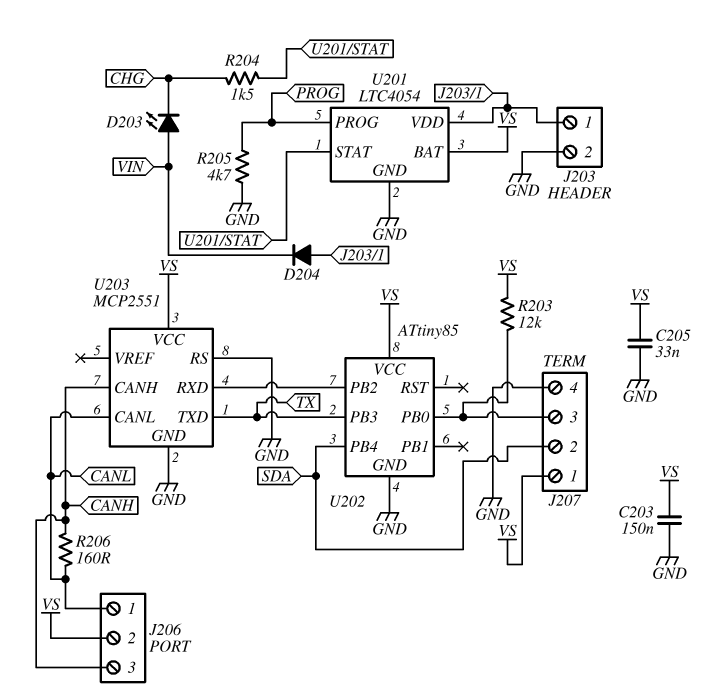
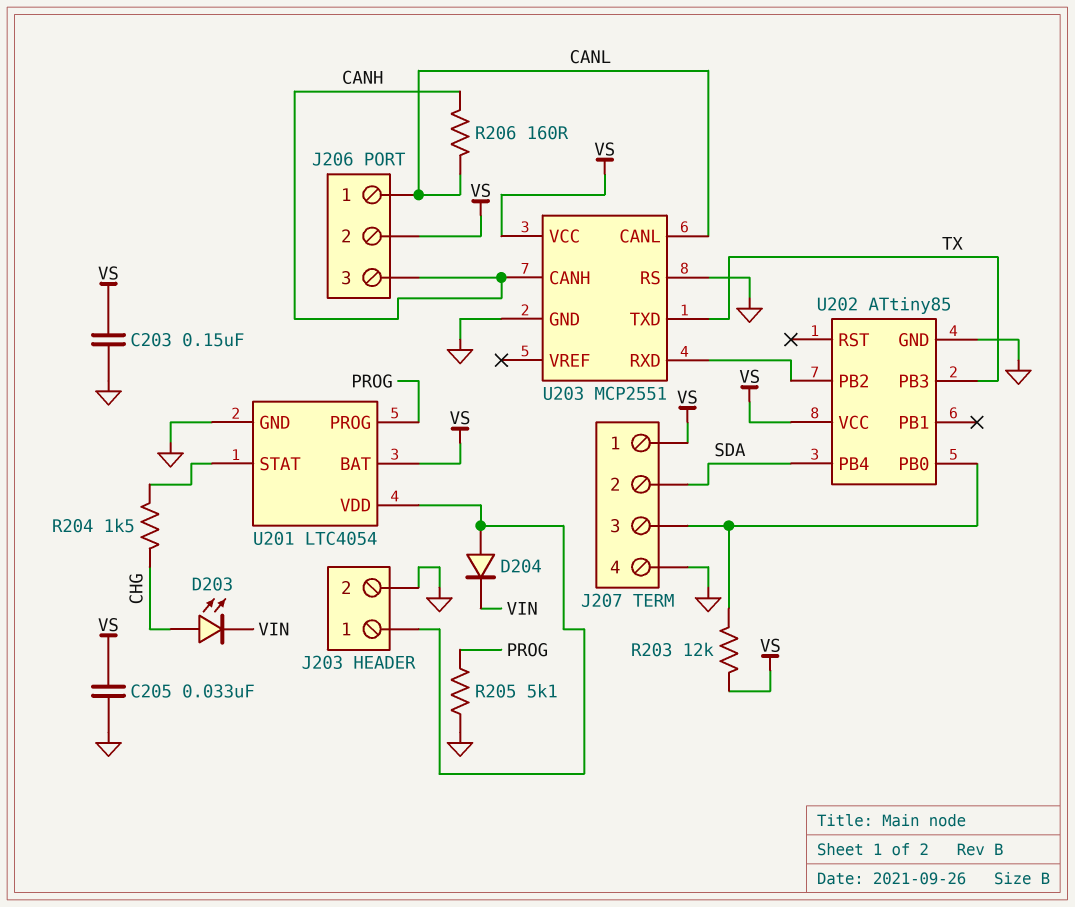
D203: LED (A VIN, K CHG) -> LED (A CHG, K VIN)
R205: 4.7k (GND, PROG) -> 5.1k (GND, PROG)

